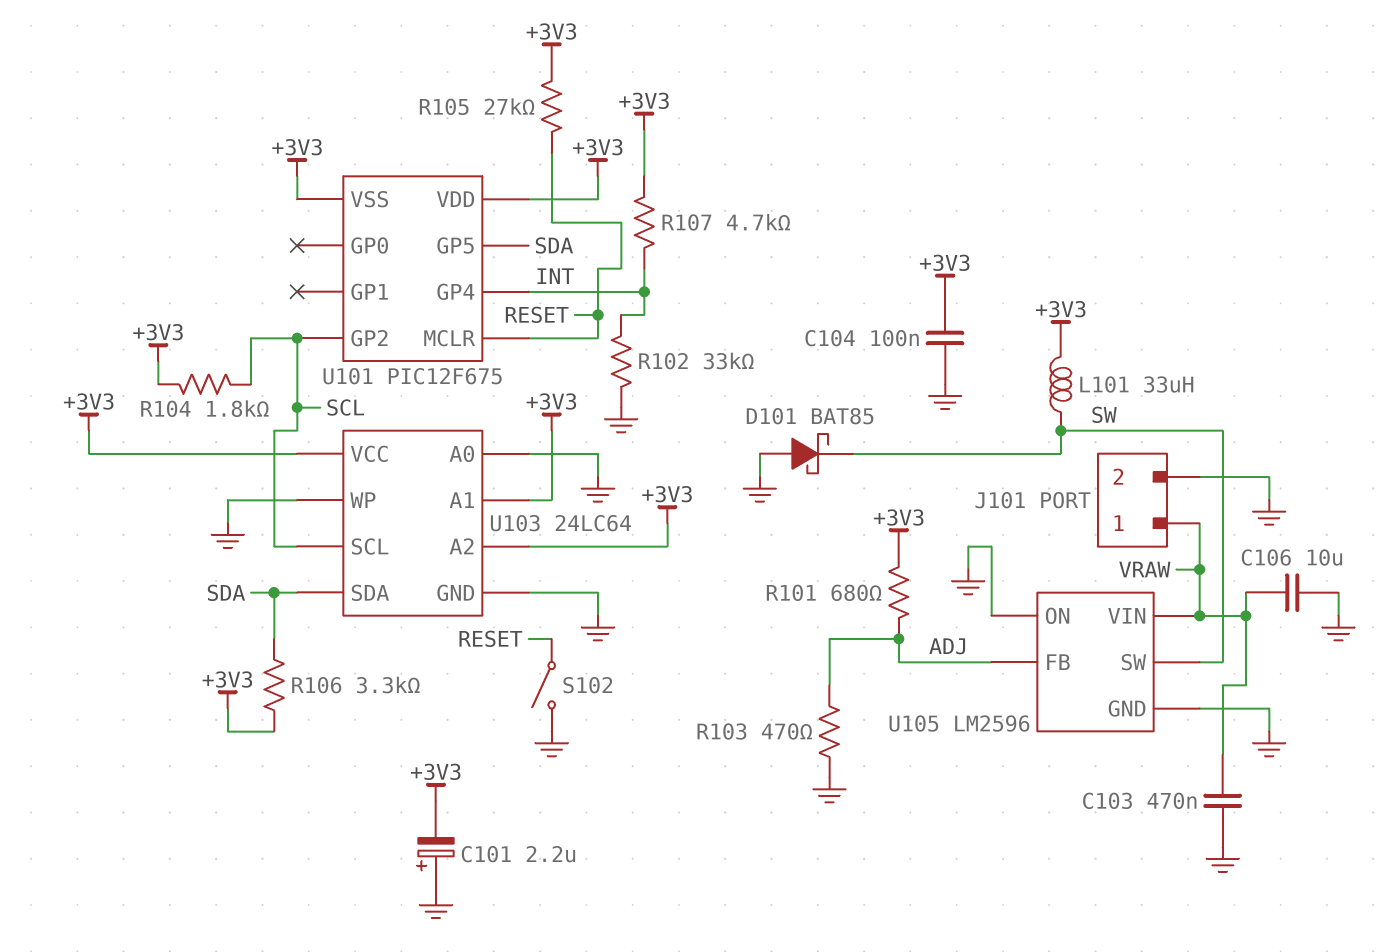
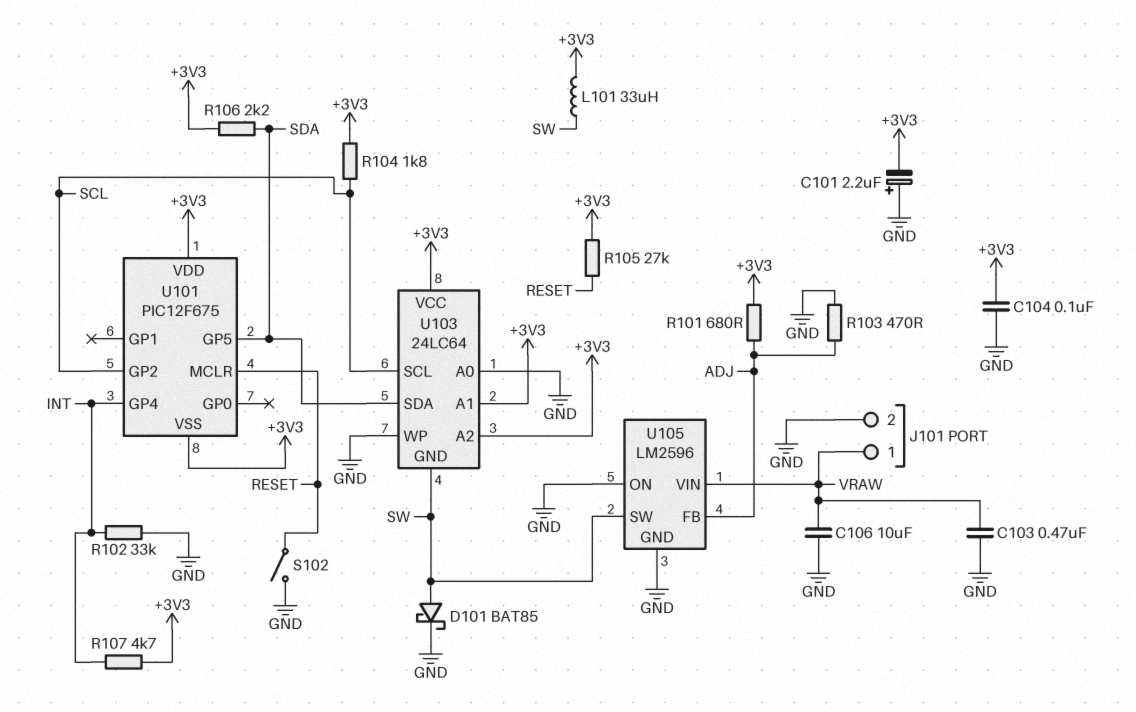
D101: schottky BAT85 (A GND, K SW) -> schottky BAT85 (A SW, K GND)
R106: 3.3k (+3V3, SDA) -> 2.2k (+3V3, SDA)
U103 pin GND: GND -> SW

